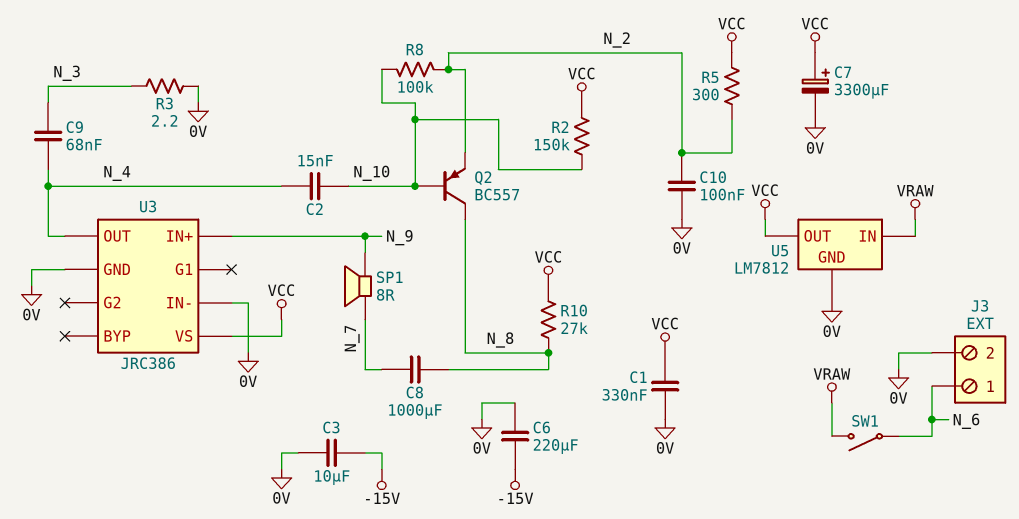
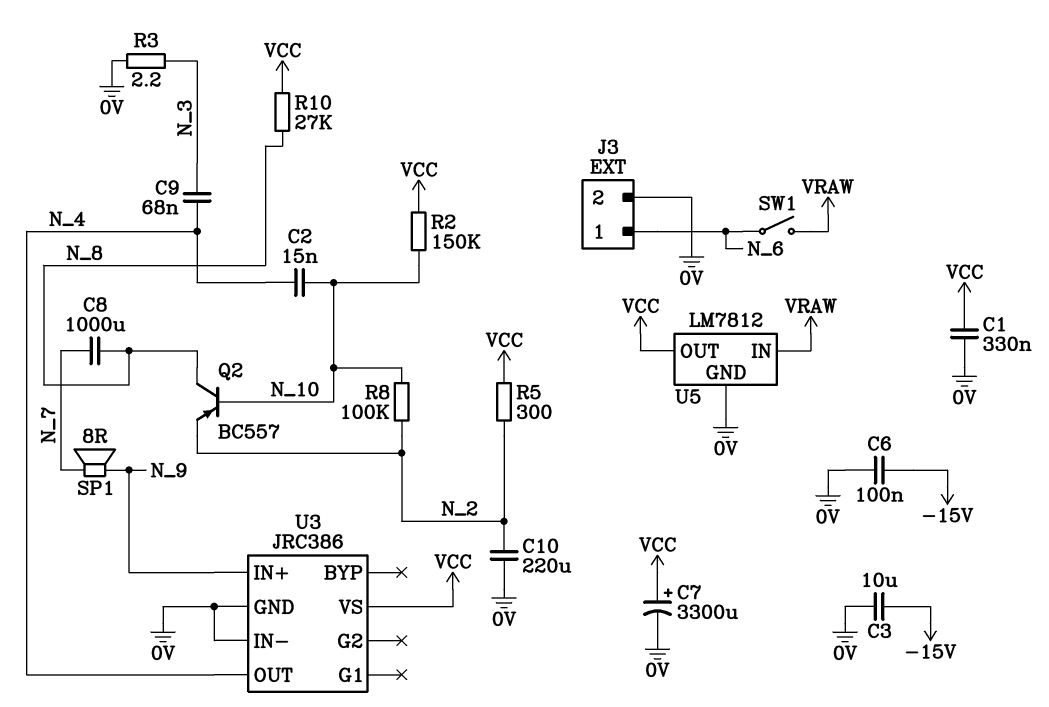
C6: 220uF (-15V, 0V) -> 100nF (-15V, 0V)
C10: 100nF (0V, N_2) -> 220uF (0V, N_2)

